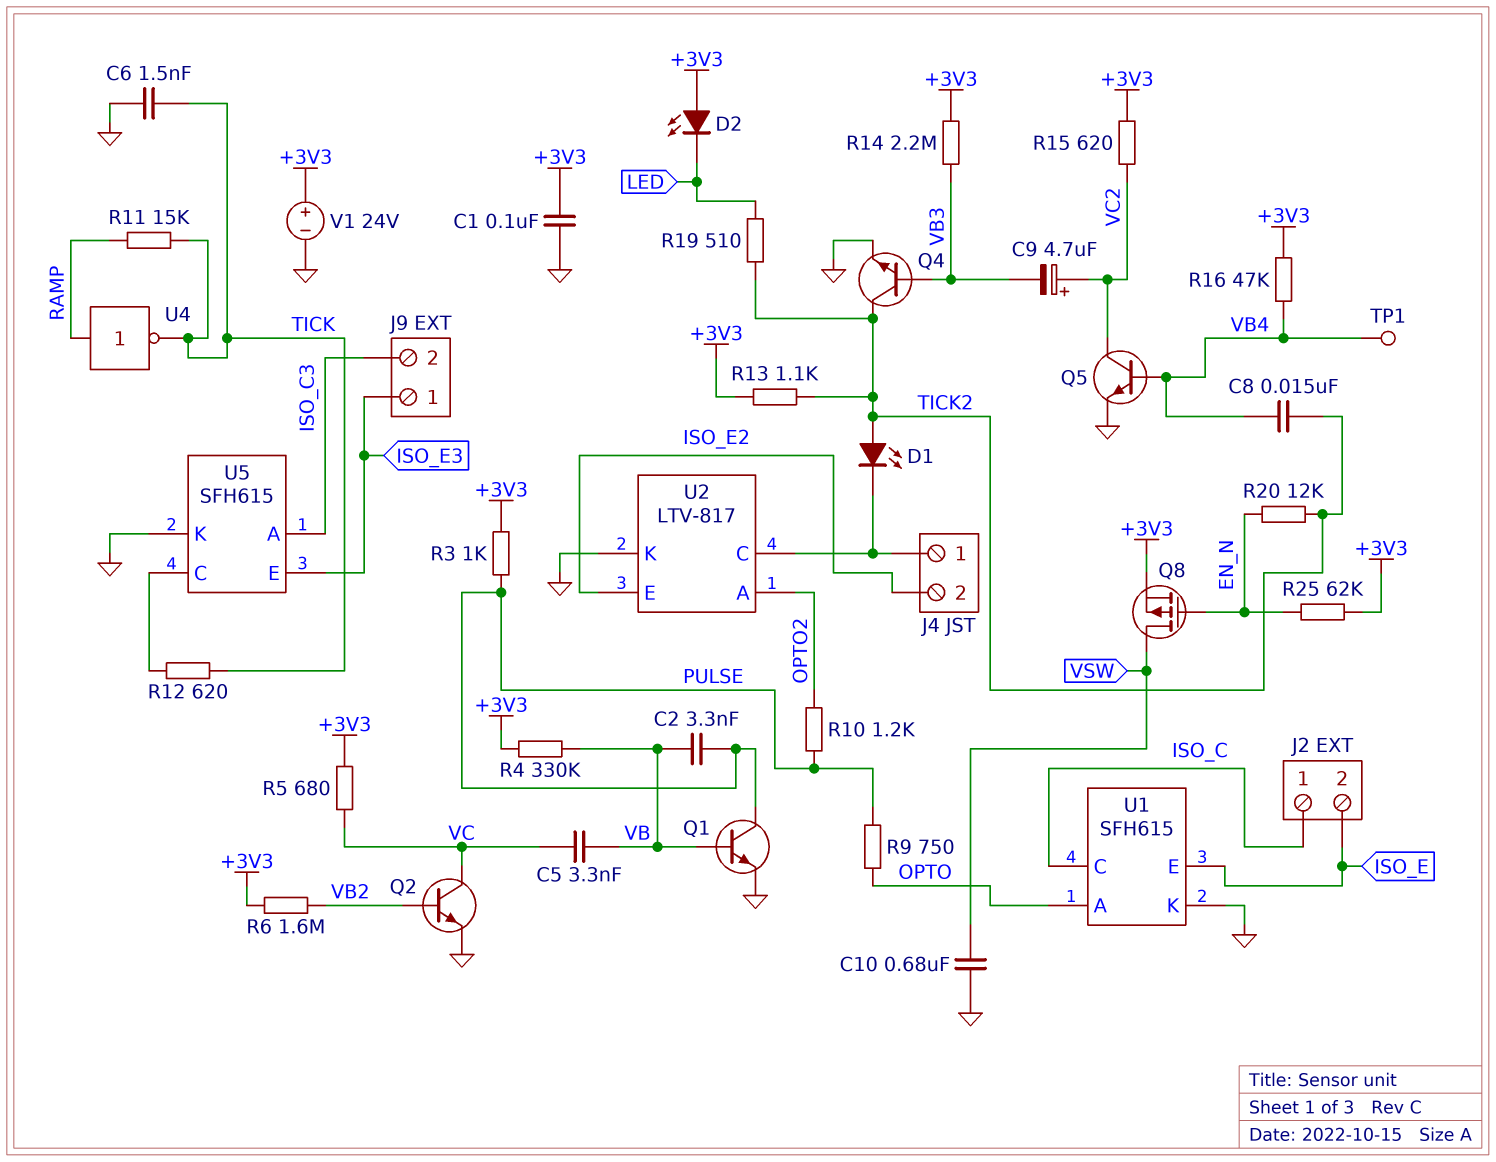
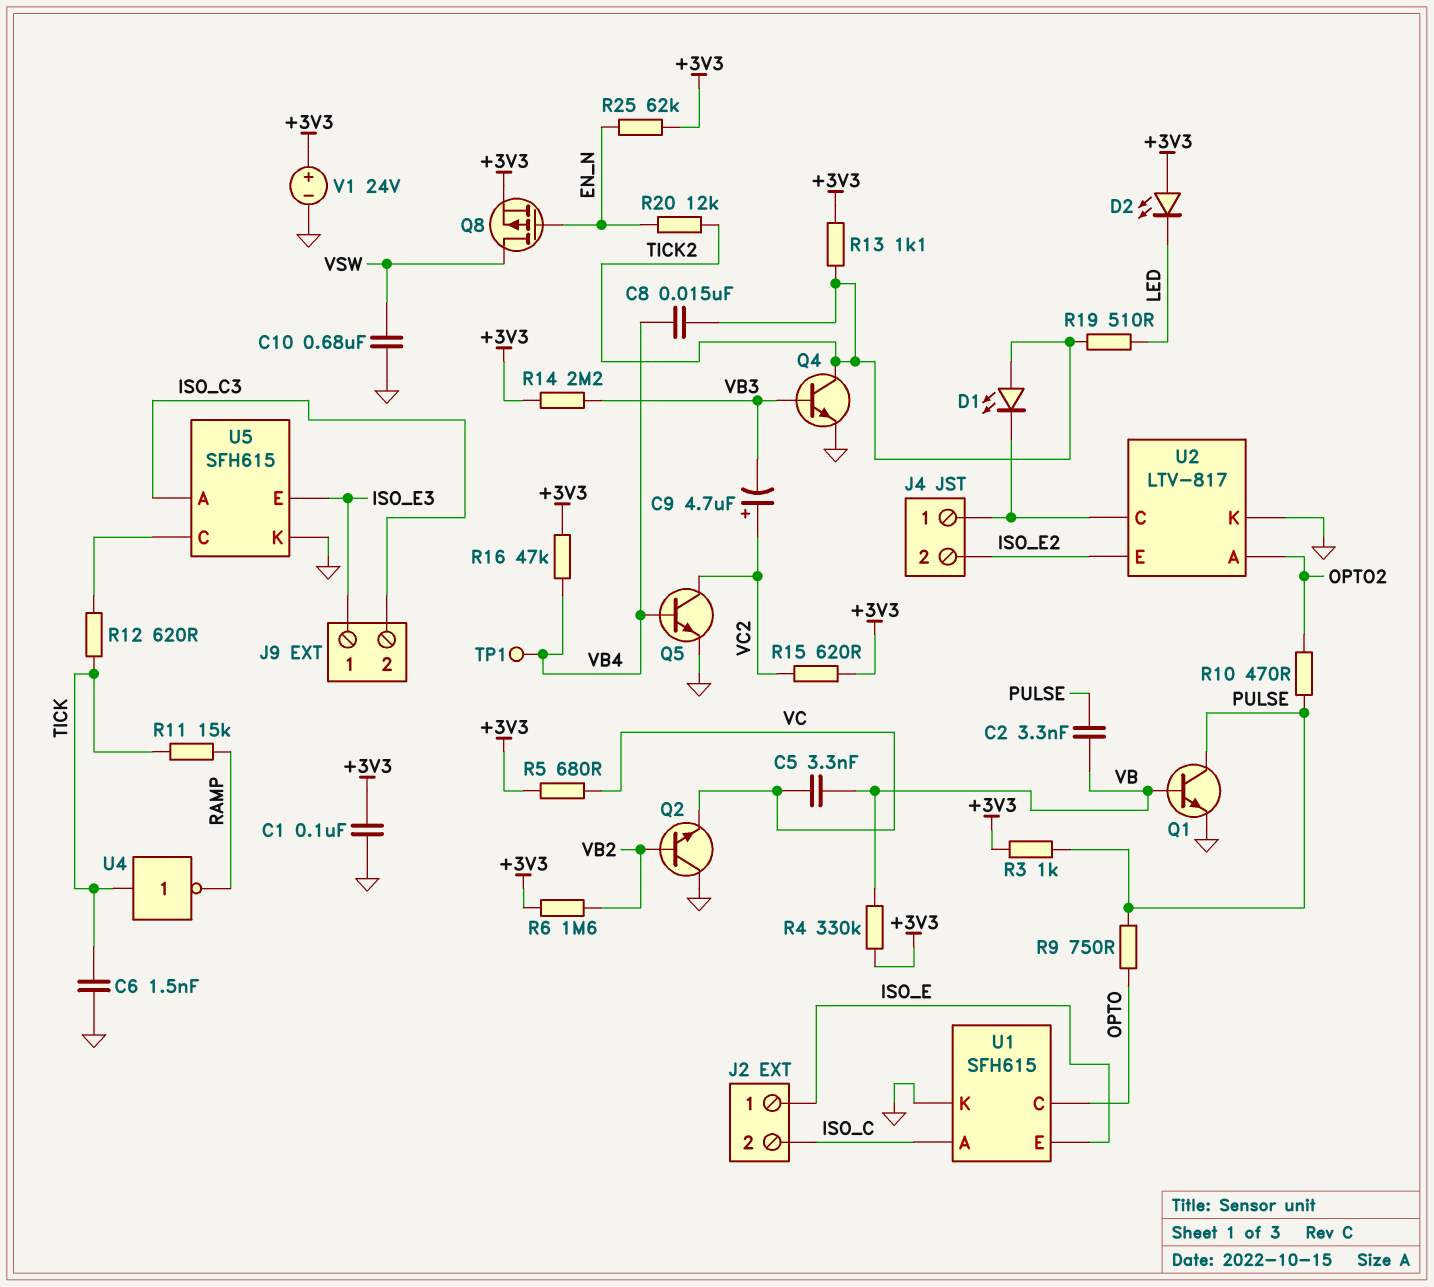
J2 pin 1: ISO_C -> ISO_E
J2 pin 2: ISO_E -> ISO_C
Q2: NPN (B VB2, C VC, E GND) -> NPN (B VB2, C GND, E VC)
R10: 1.2k (OPTO2, PULSE) -> 470 (OPTO2, PULSE)
U1 pin A: OPTO -> ISO_C
U1 pin C: ISO_C -> OPTO
U4: NOT (in RAMP, out TICK) -> NOT (in TICK, out RAMP)

